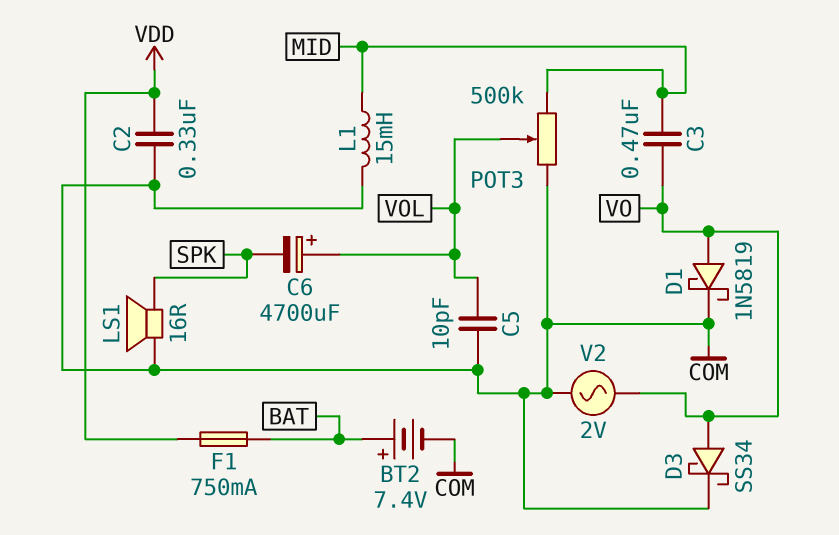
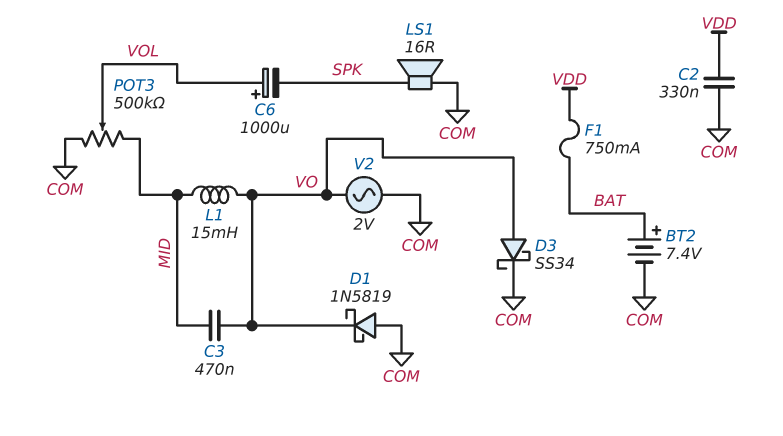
C5: 10pF (COM, VOL) -> none
C6: 4700uF (plus VOL, minus SPK) -> 1000uF (plus VOL, minus SPK)
D1: schottky 1N5819 (A VO, K COM) -> schottky 1N5819 (A COM, K VO)
L1: 15mH (COM, MID) -> 15mH (MID, VO)

